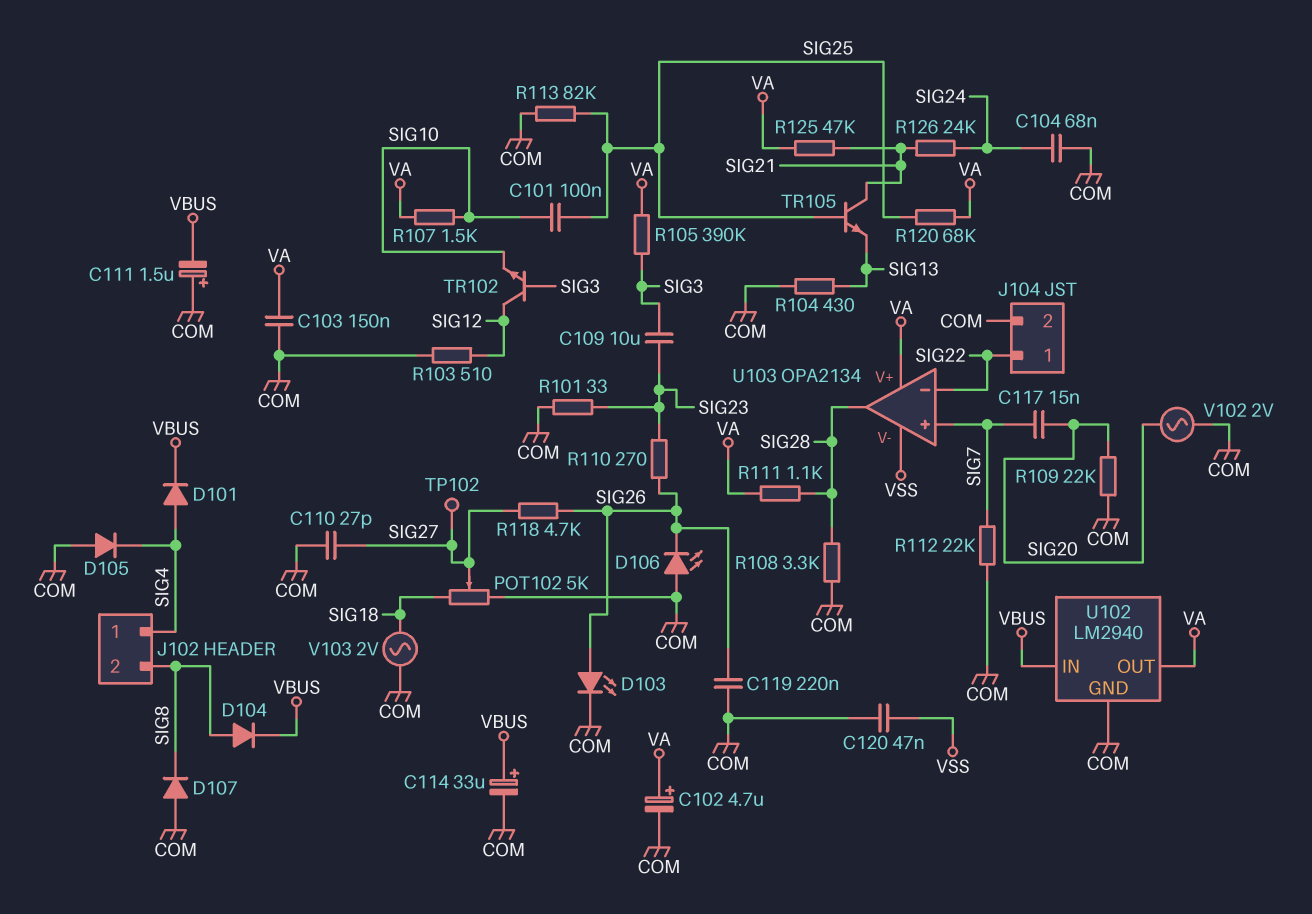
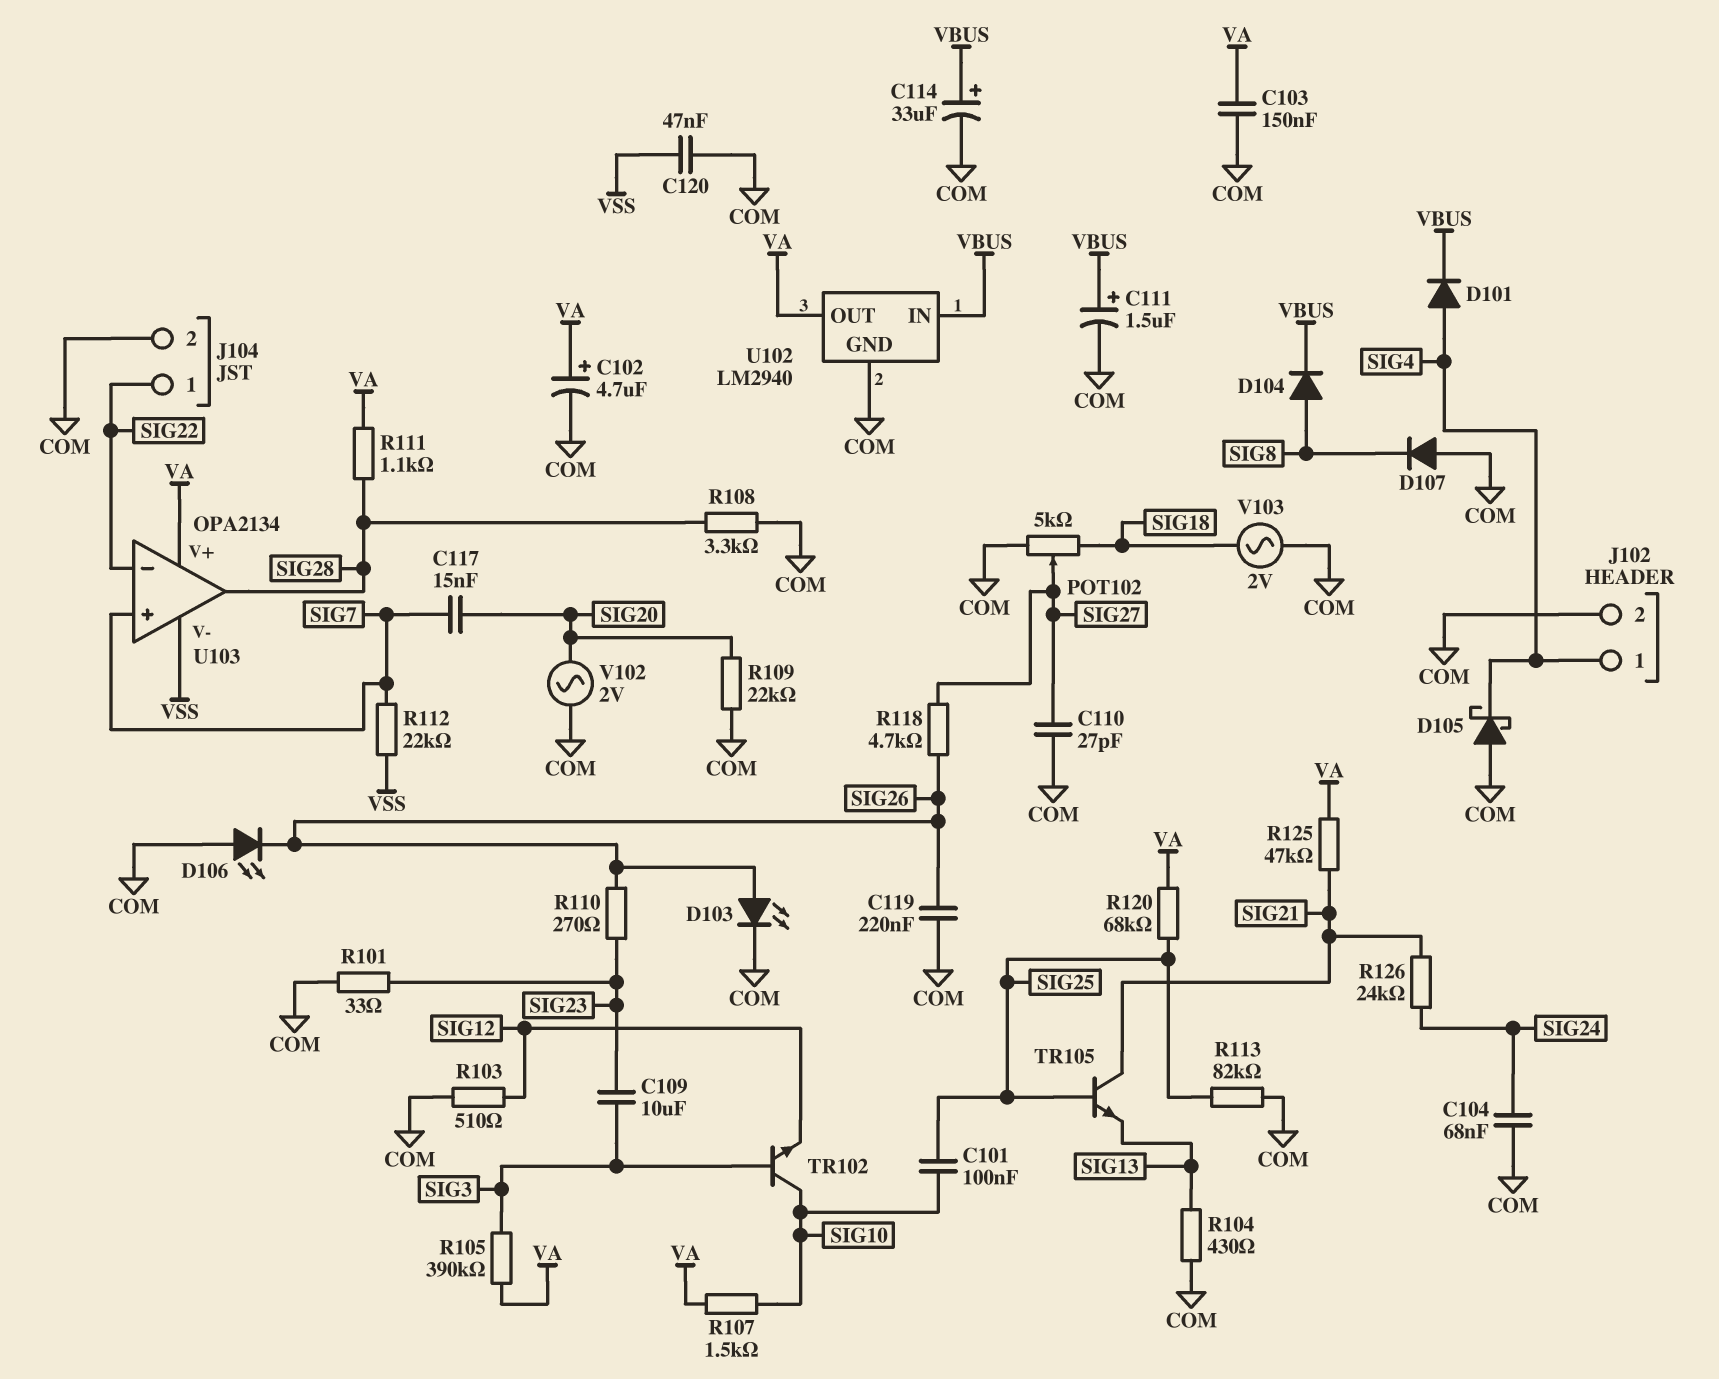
C111: 1.5uF (plus COM, minus VBUS) -> 1.5uF (plus VBUS, minus COM)
D105: diode (A COM, K SIG4) -> schottky (A COM, K SIG4)
J102 pin 2: SIG8 -> COM
R112: 22k (COM, SIG7) -> 22k (SIG7, VSS)
TP102: test point (SIG27) -> none
TR102: NPN (B SIG3, C SIG12, E SIG10) -> NPN (B SIG3, C SIG10, E SIG12)

